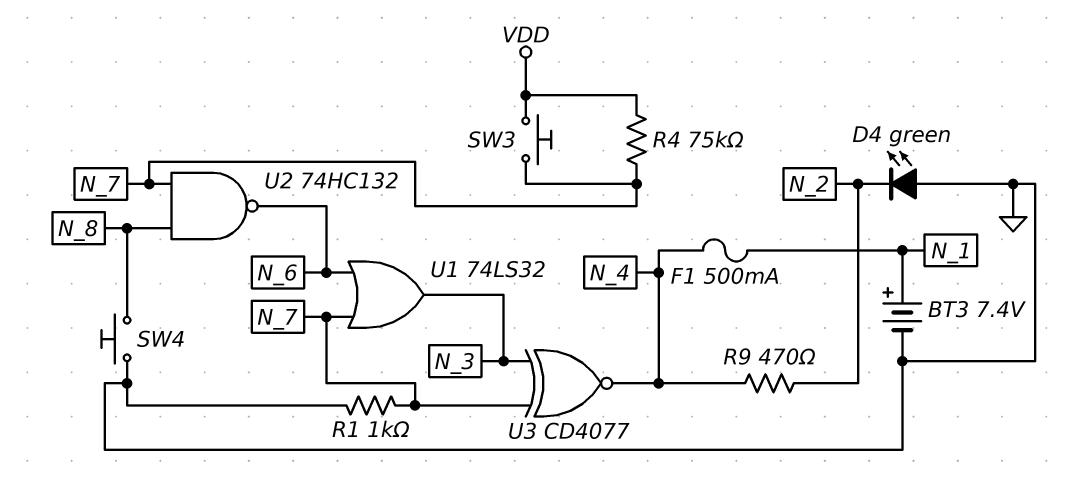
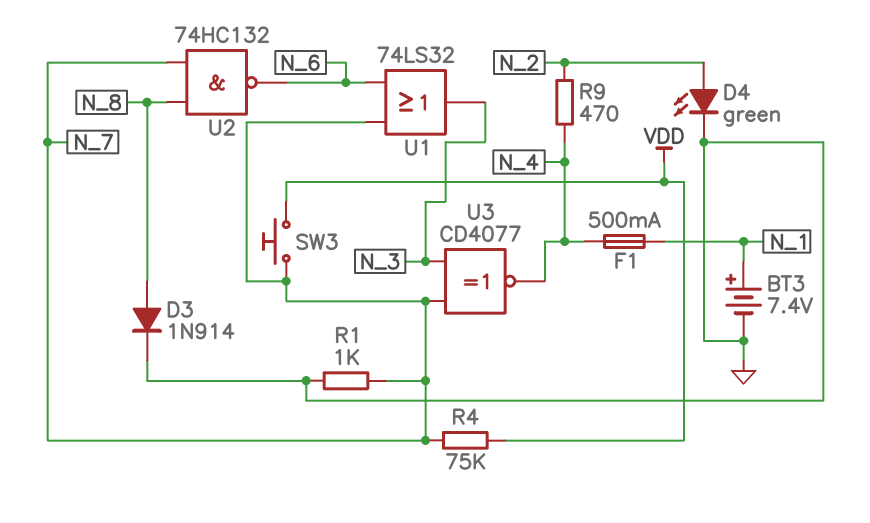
D3: none -> diode 1N914 (A N_8, K GND)
D4: LED green (A GND, K N_2) -> LED green (A N_2, K GND)
SW4: button (GND, N_8) -> none

